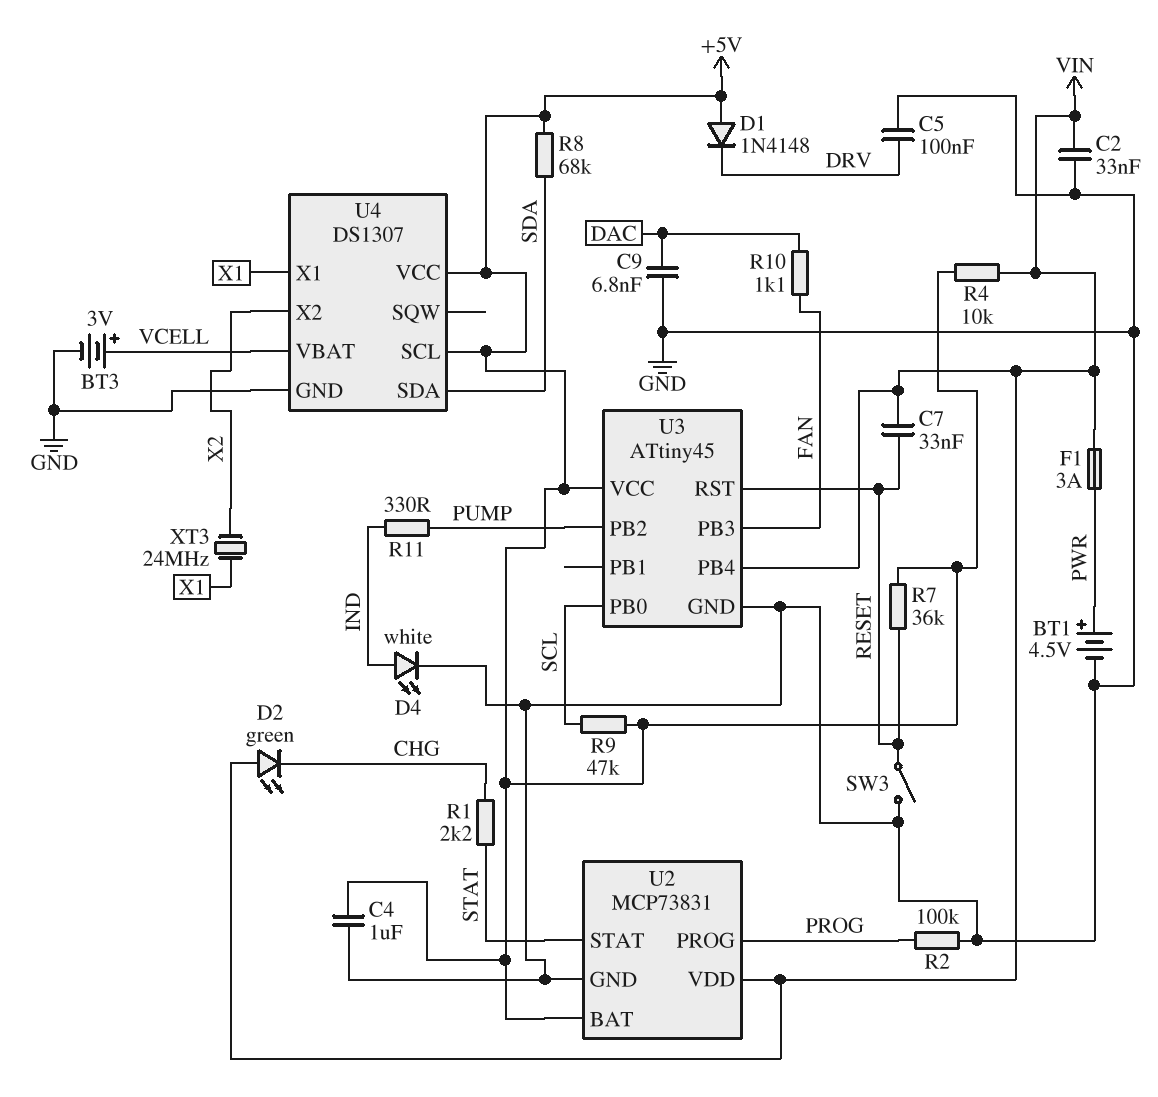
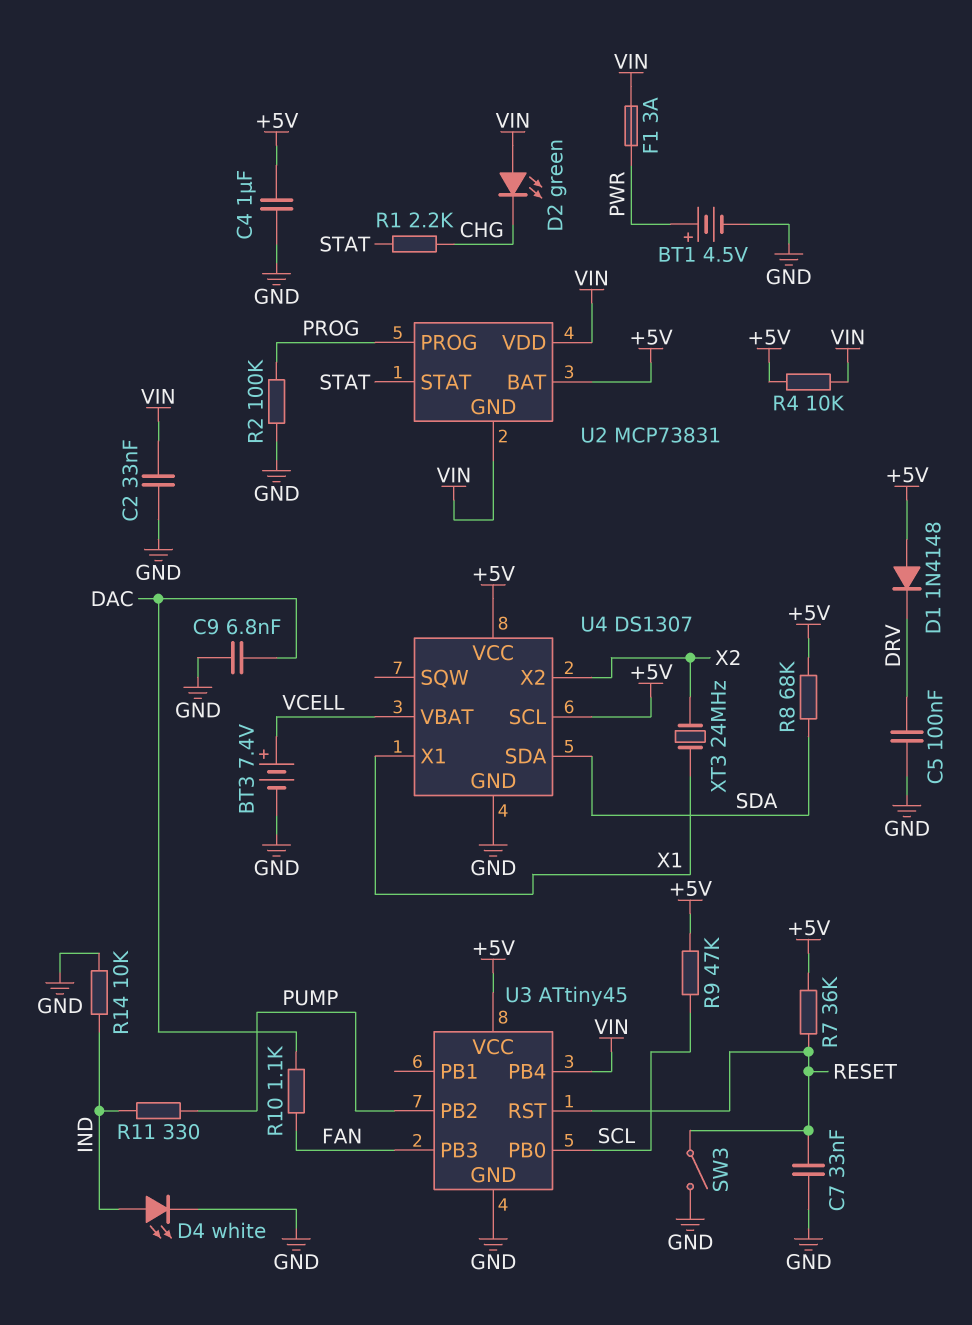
BT3: 3V (plus VCELL, minus GND) -> 7.4V (plus VCELL, minus GND)
C7: 33nF (RESET, VIN) -> 33nF (GND, RESET)
R14: none -> 10k (GND, IND)
U2 pin GND: GND -> VIN

